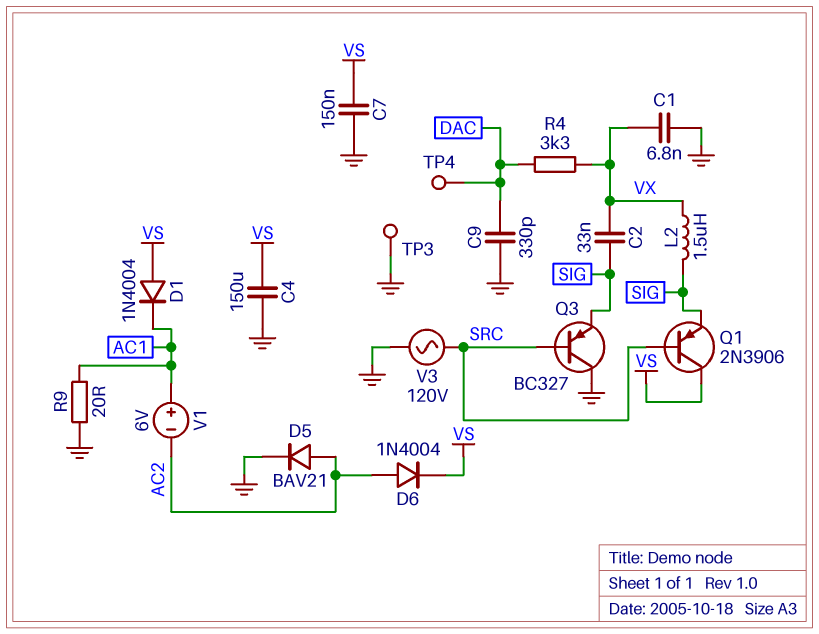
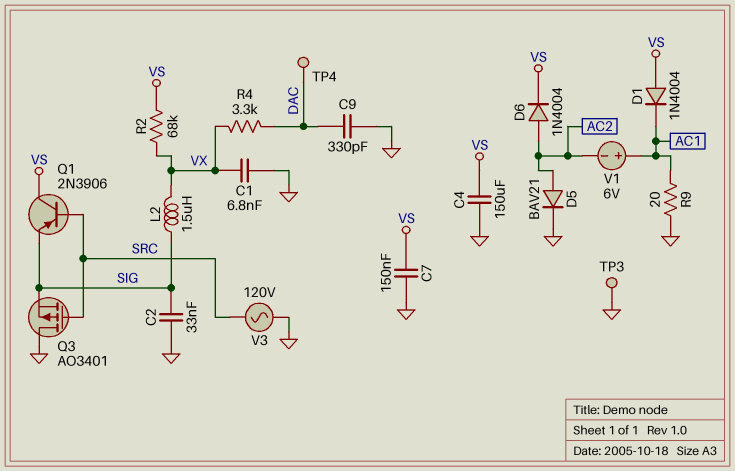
C2: 33nF (SIG, VX) -> 33nF (GND, SIG)
Q3: PNP BC327 (B SRC, C GND, E SIG) -> PMOS AO3401 (G SRC, D GND, S SIG)
R2: none -> 68k (VS, VX)

